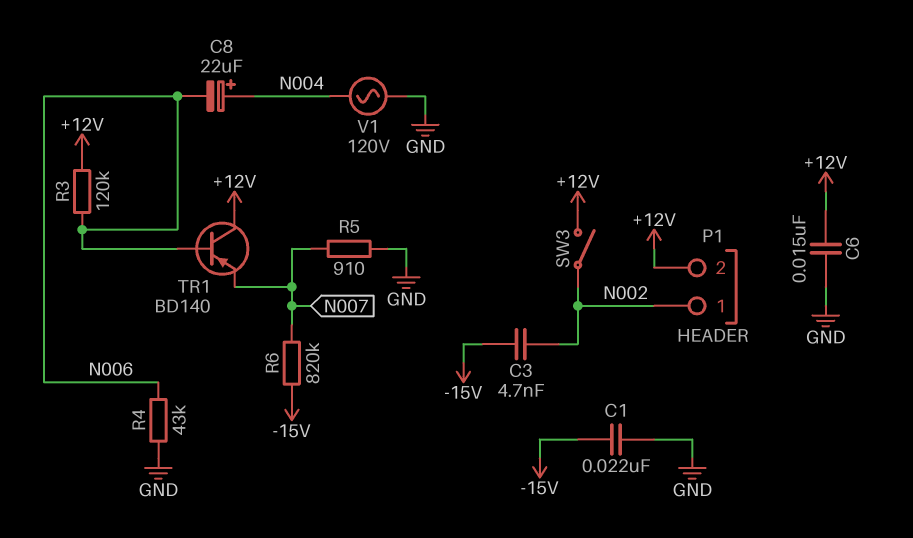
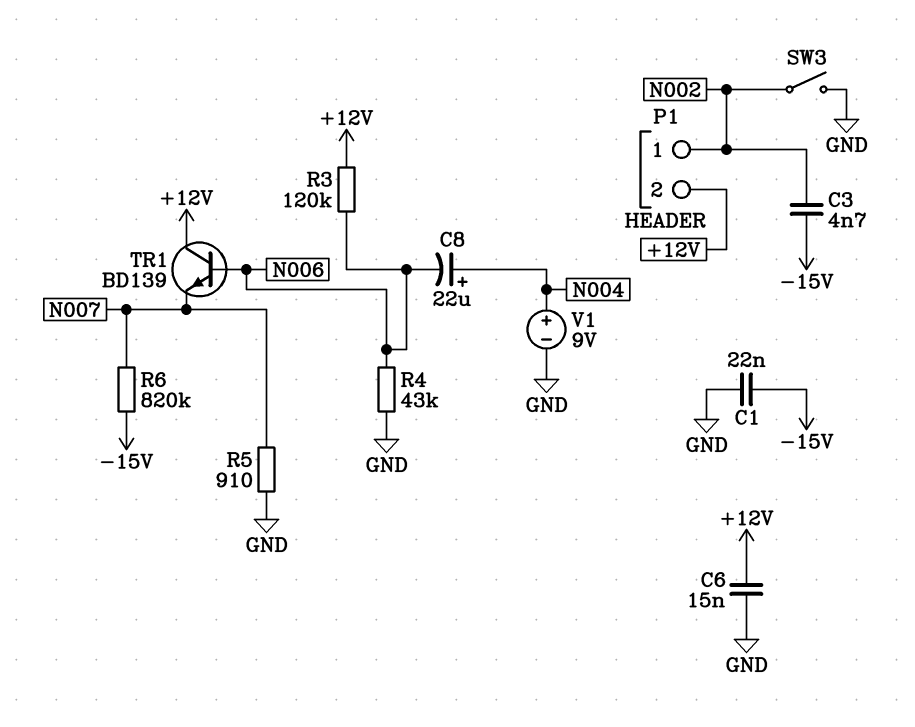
SW3: switch (+12V, N002) -> switch (GND, N002)
TR1: PNP BD140 (B N006, C +12V, E N007) -> NPN BD139 (B N006, C +12V, E N007)
V1: AC 120V (GND, N004) -> 9V (plus N004, minus GND)

